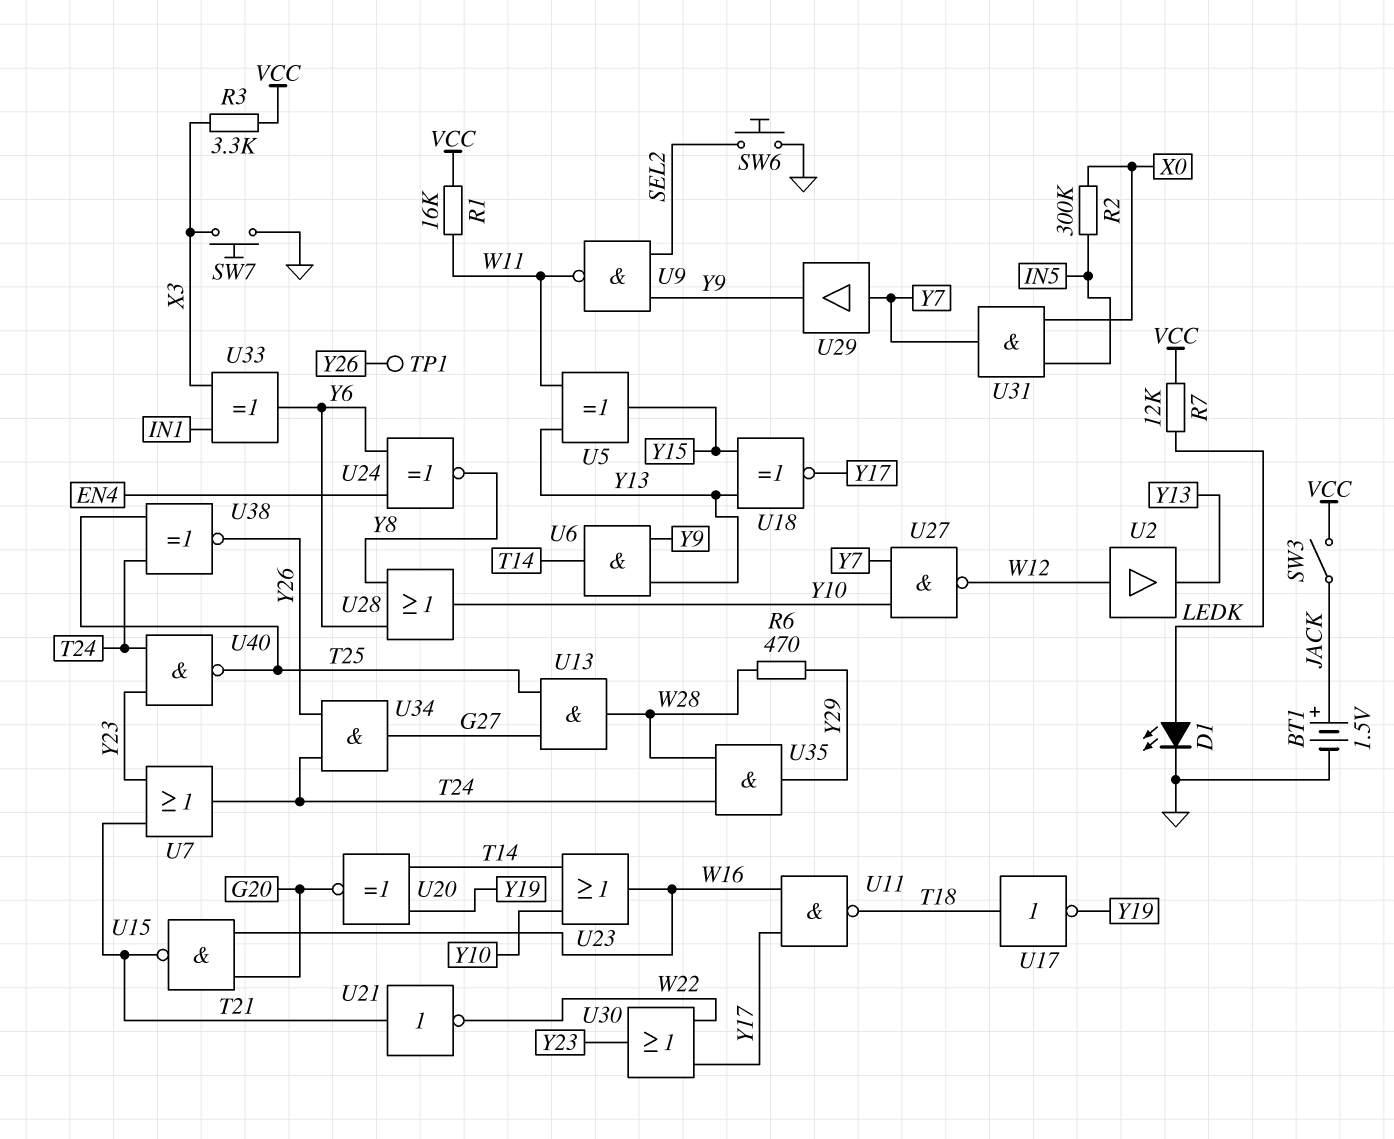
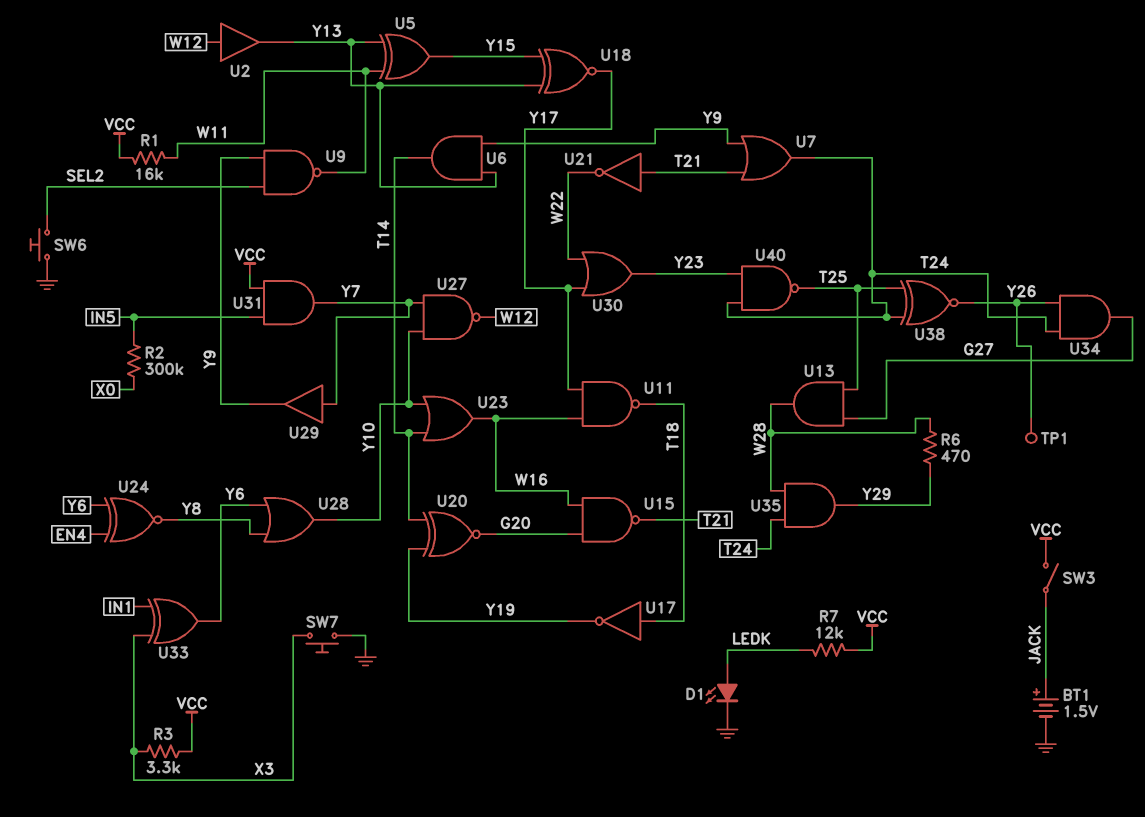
U7: OR (in T21, in Y23, out T24) -> OR (in T21, in Y9, out T24)
U31: AND (in IN5, in X0, out Y7) -> AND (in IN5, in VCC, out Y7)

